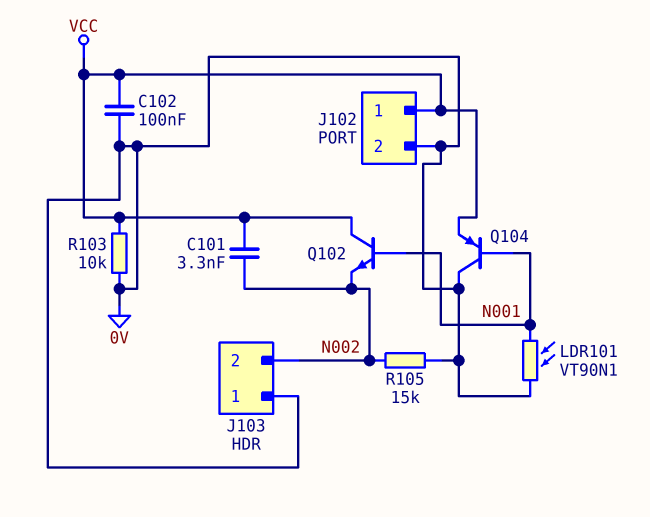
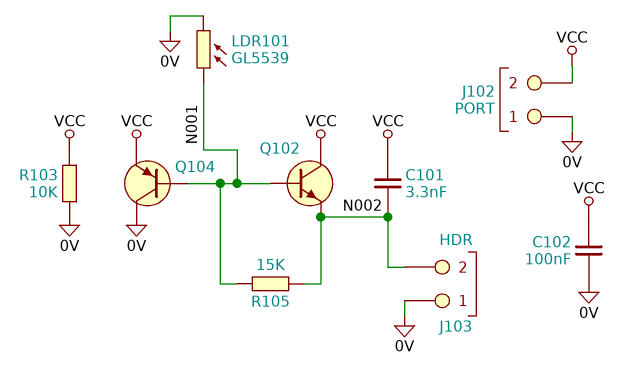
J102 pin 1: VCC -> 0V
J102 pin 2: 0V -> VCC
LDR101: VT90N1 (0V, N001) -> GL5539 (0V, N001)
R105: 15k (0V, N002) -> 15k (N001, N002)

